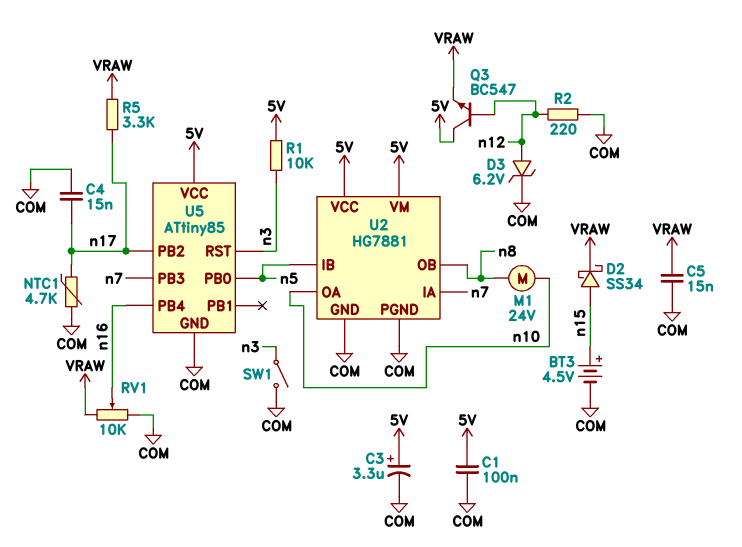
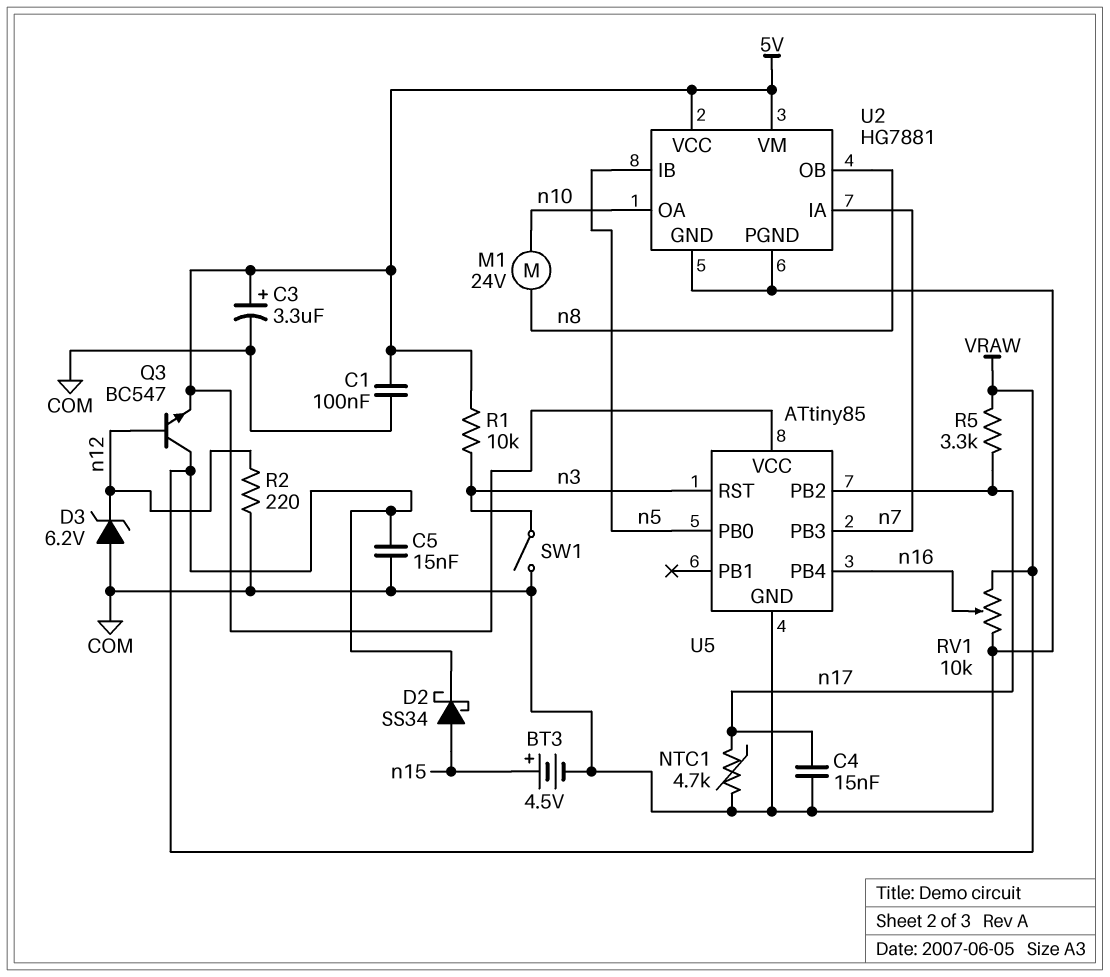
D3: zener 6.2V (A n12, K COM) -> zener 6.2V (A COM, K n12)
Q3: NPN BC547 (B n12, C 5V, E VRAW) -> NPN BC547 (B n12, C VRAW, E 5V)

